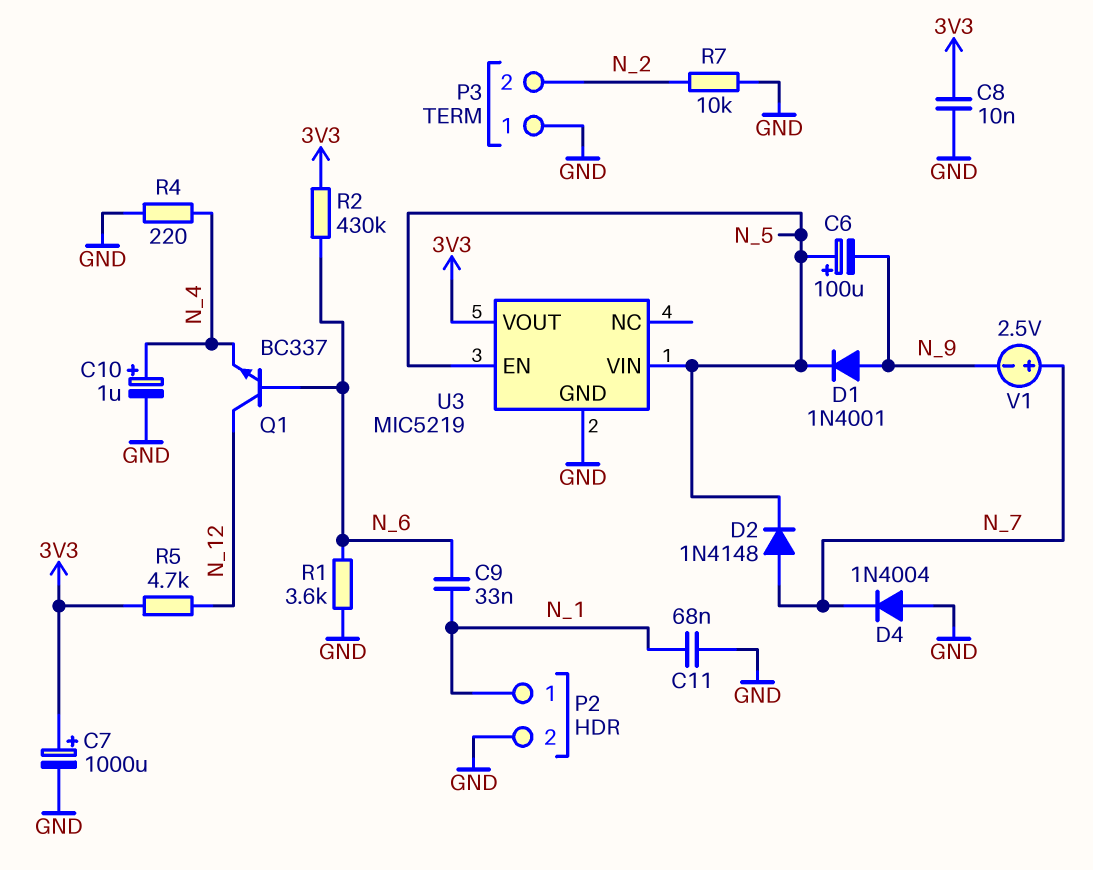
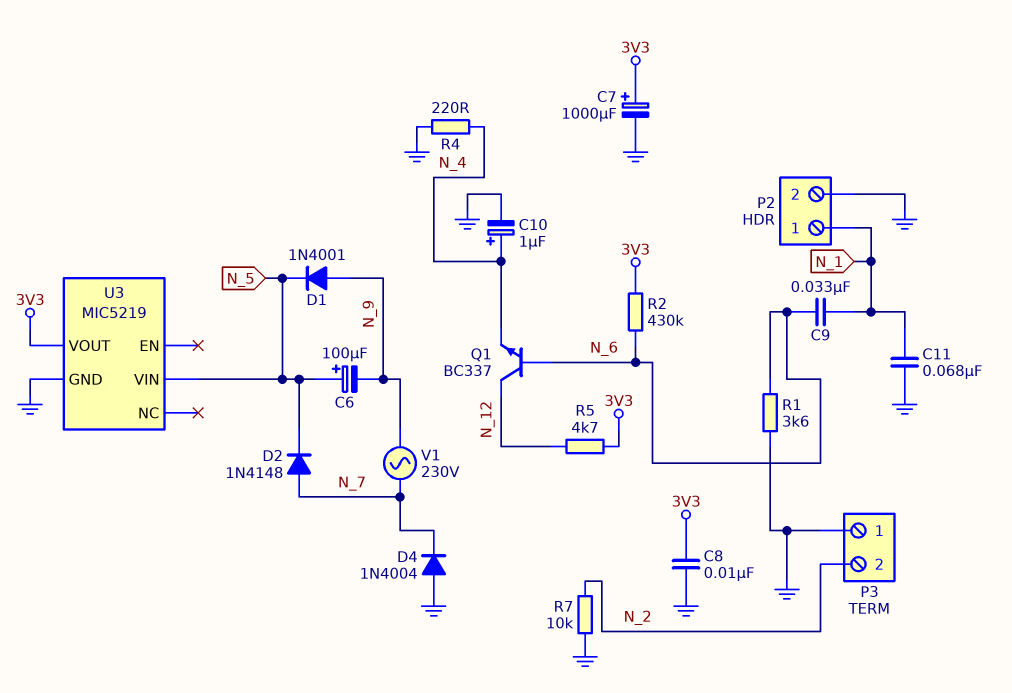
U3 pin EN: N_5 -> none
V1: 2.5V (plus N_7, minus N_9) -> AC 230V (N_7, N_9)

